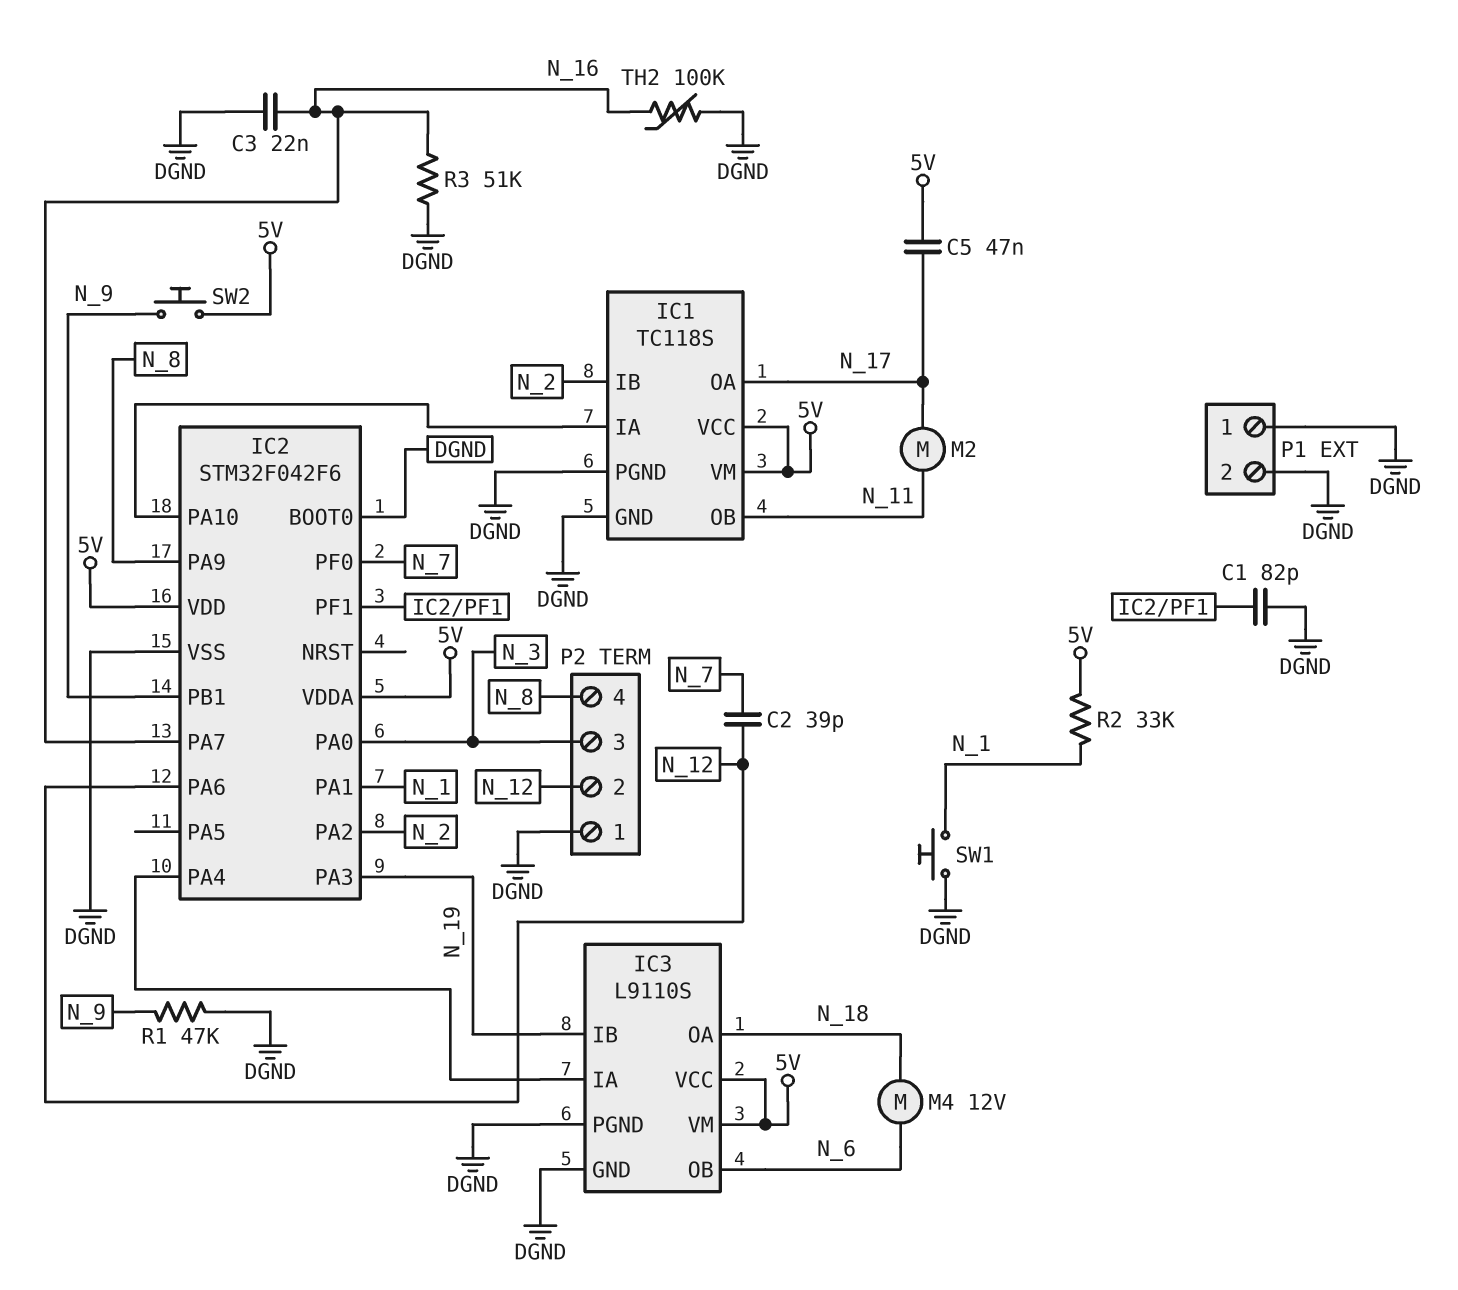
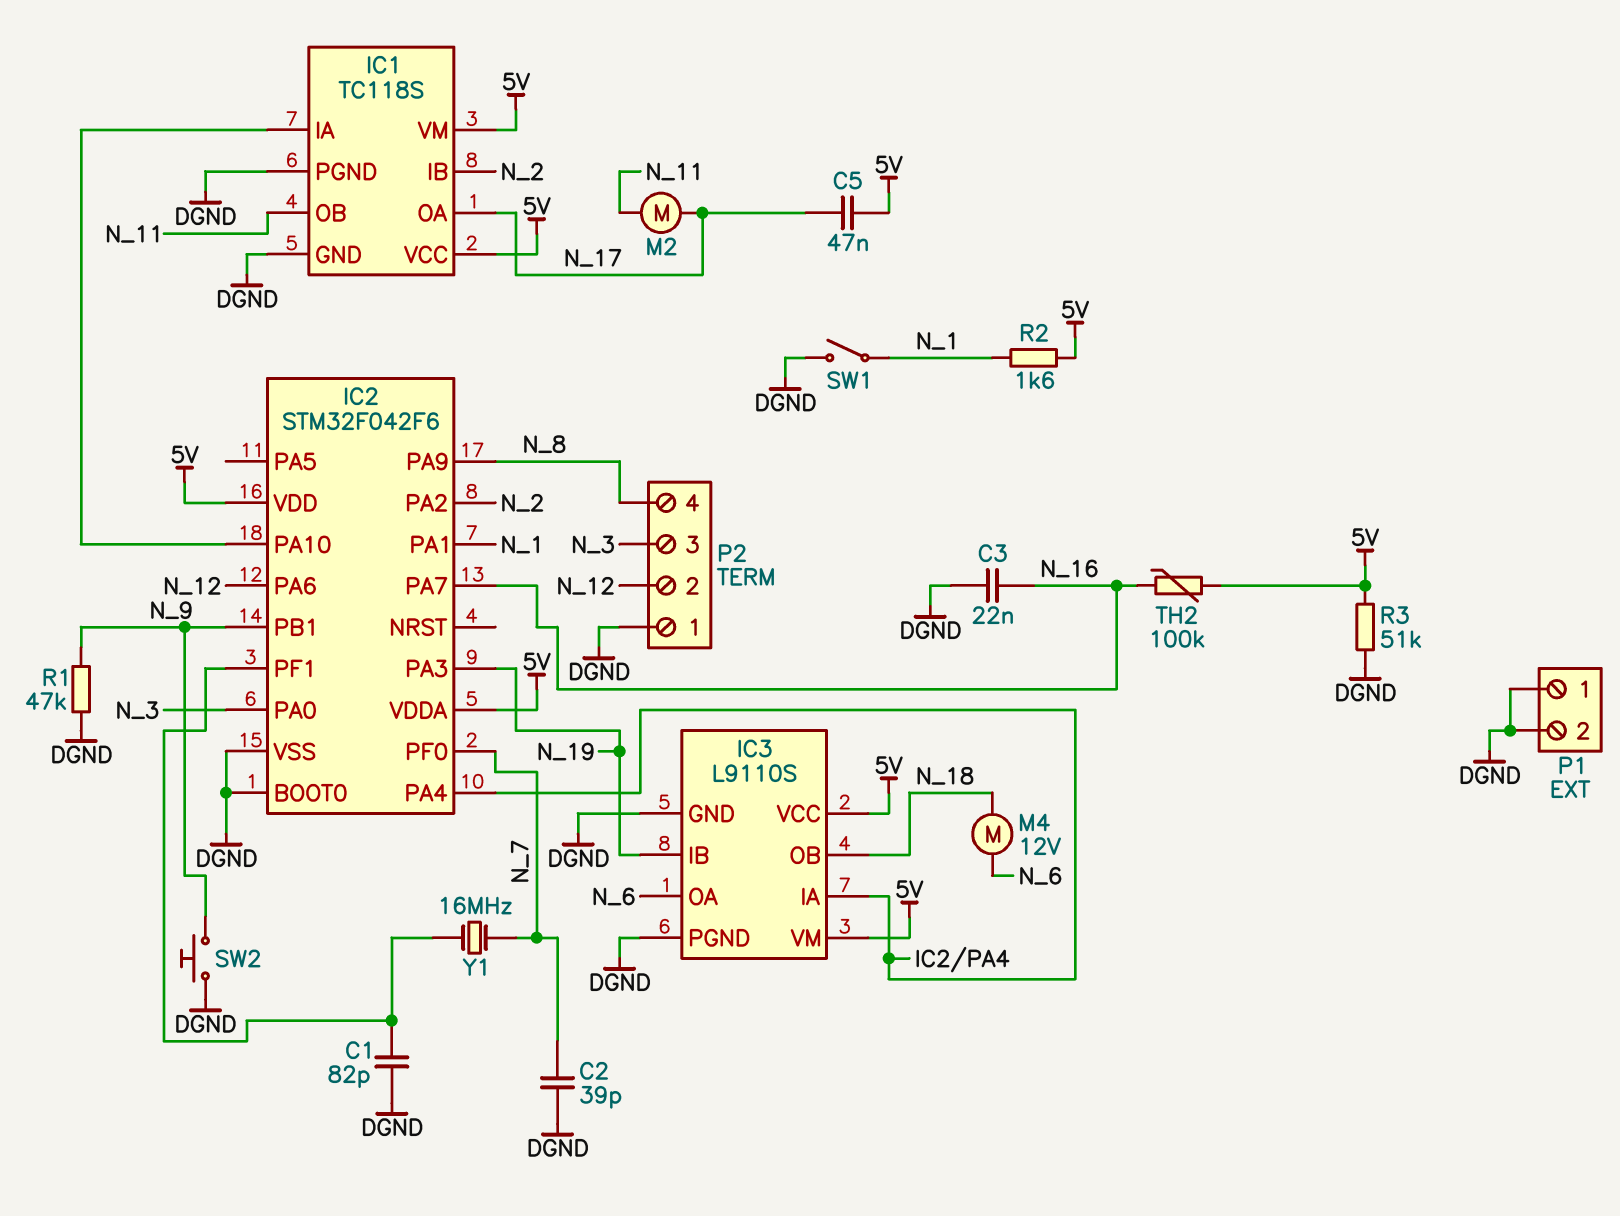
C2: 39pF (N_7, N_12) -> 39pF (DGND, N_7)
IC3 pin OA: N_18 -> N_6
IC3 pin OB: N_6 -> N_18
R2: 33k (5V, N_1) -> 1.6k (5V, N_1)
R3: 51k (DGND, N_16) -> 51k (5V, DGND)
SW1: button (DGND, N_1) -> switch (DGND, N_1)
SW2: button (5V, N_9) -> button (DGND, N_9)
TH2: 100k (DGND, N_16) -> 100k (5V, N_16)
Y1: none -> 16MHz (IC2/PF1, N_7)

